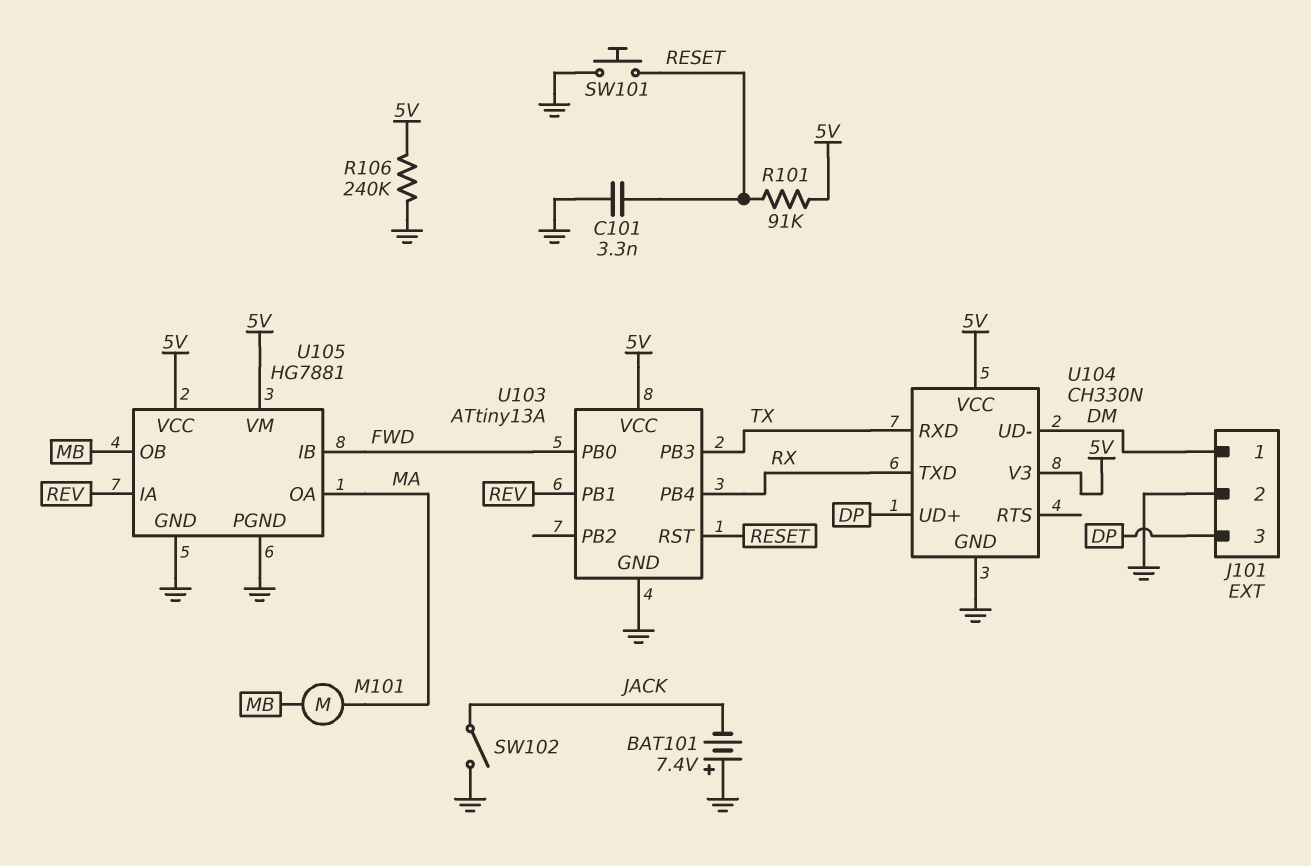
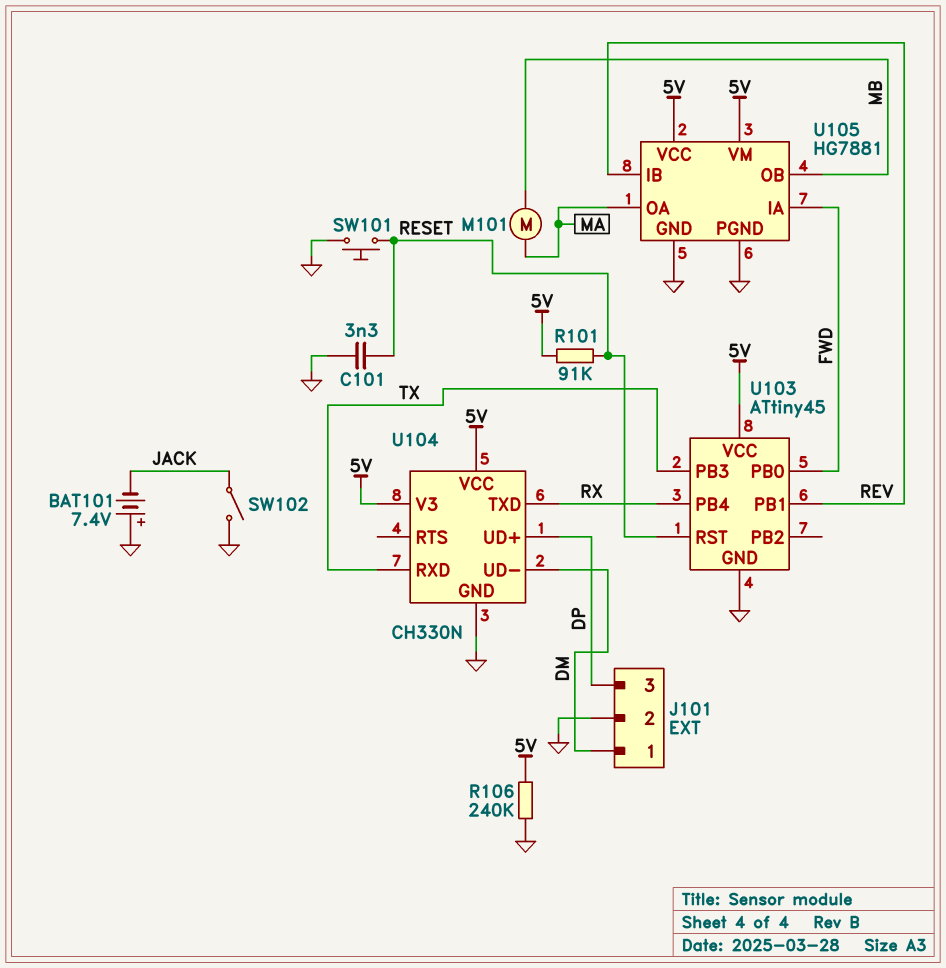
U103: ATtiny13A -> ATtiny45
U105 pin IA: REV -> FWD
U105 pin IB: FWD -> REV

